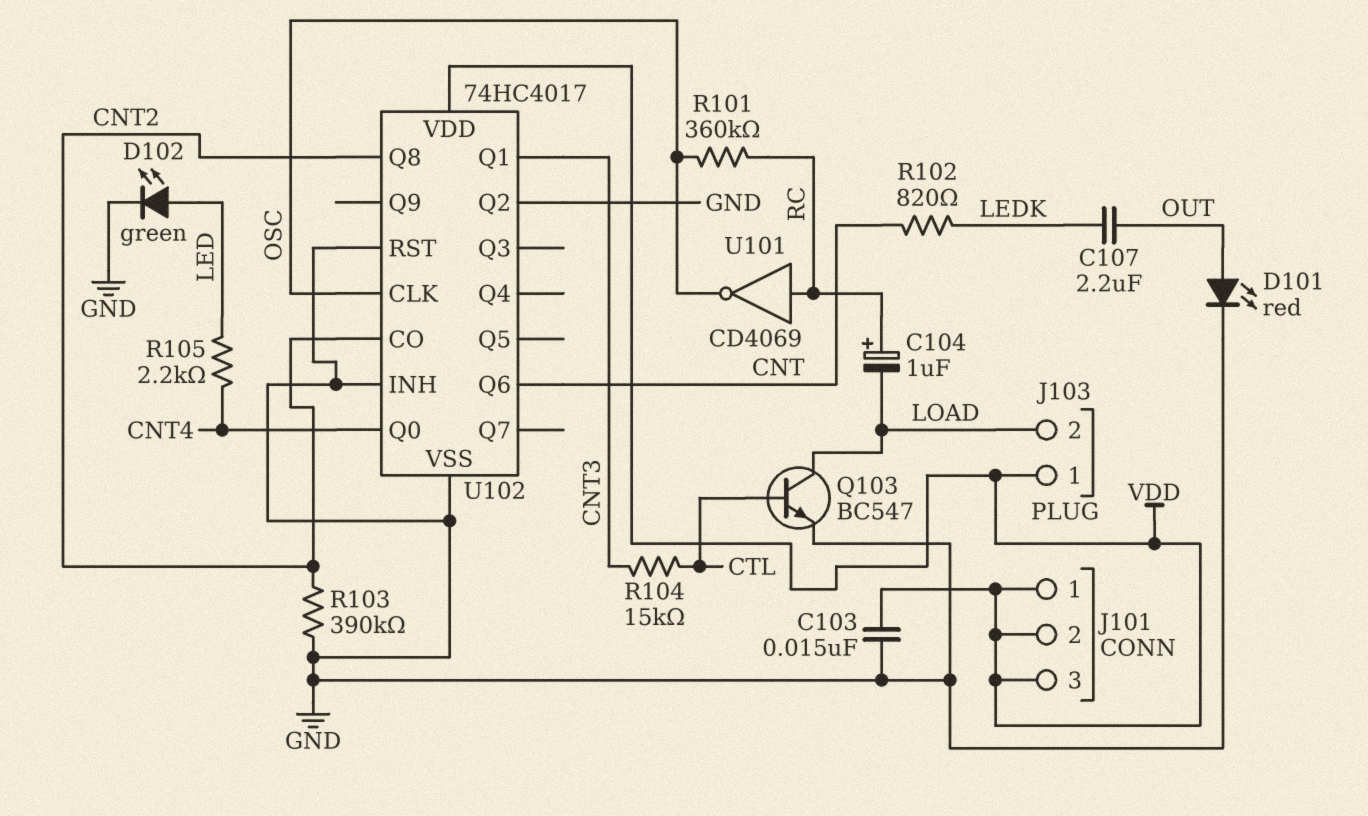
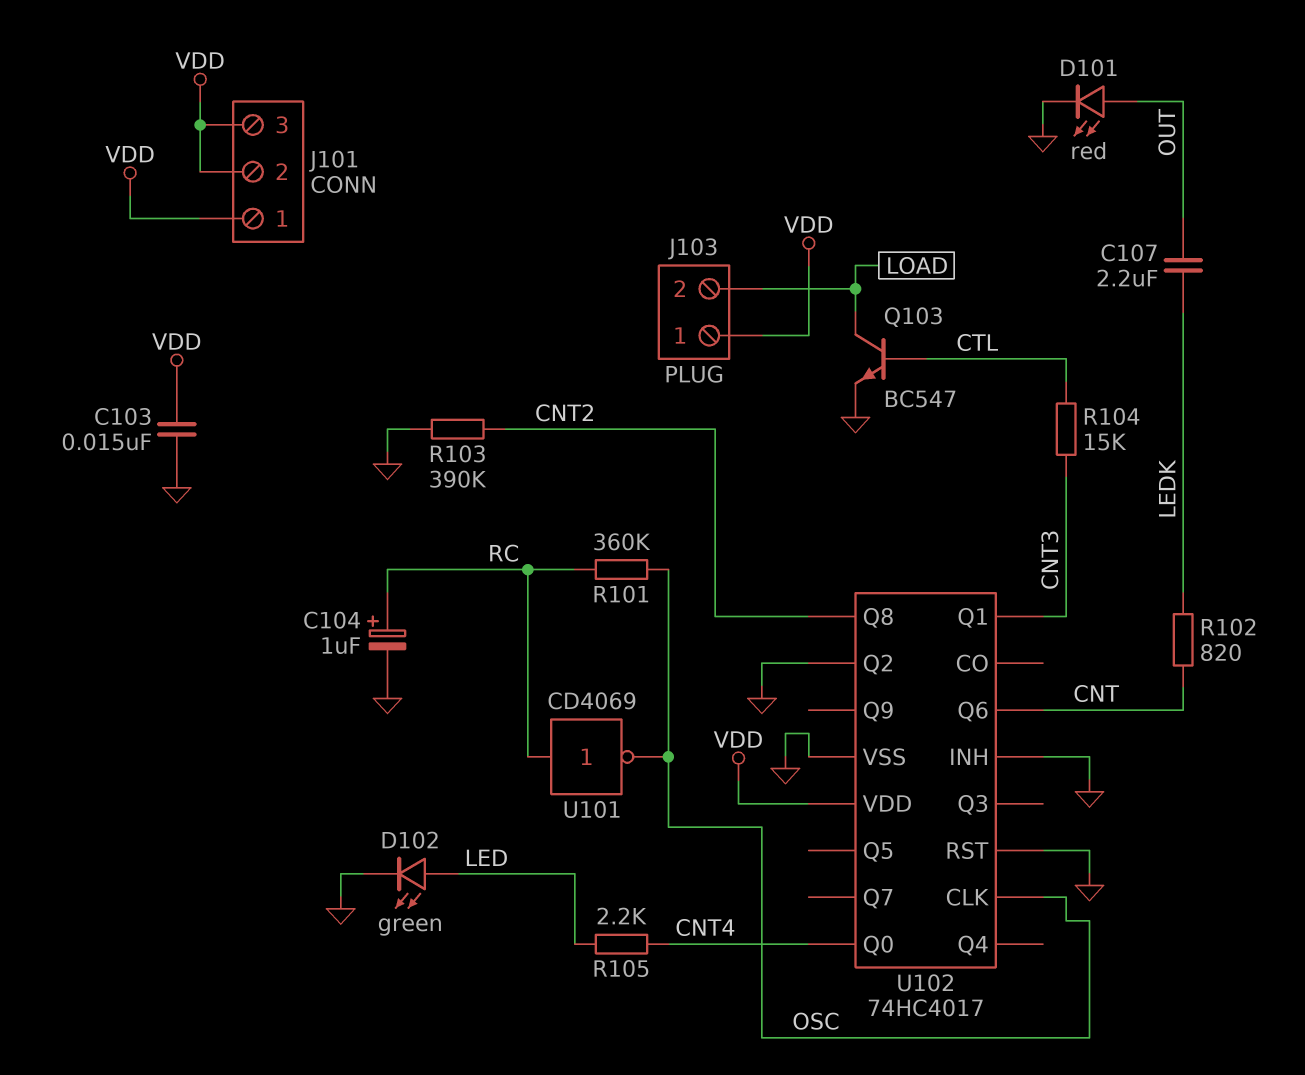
C104: 1uF (plus RC, minus LOAD) -> 1uF (plus RC, minus GND)
U102 pin CO: CNT2 -> none

